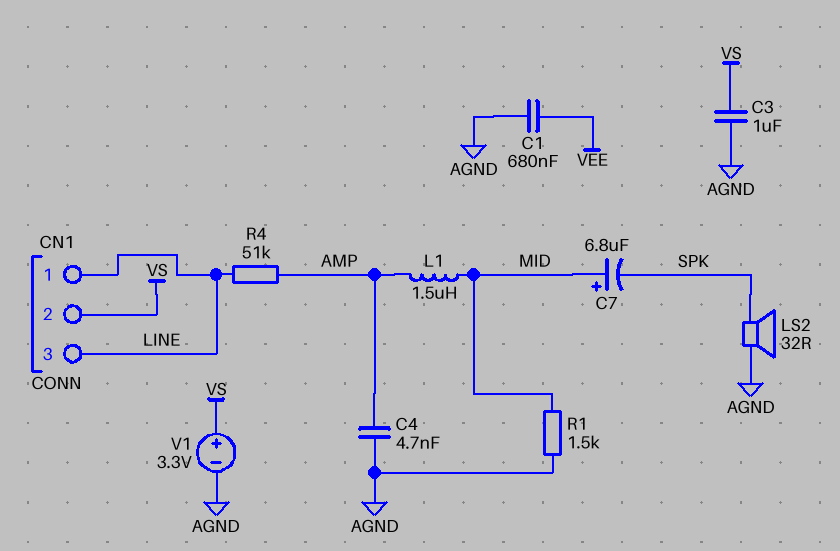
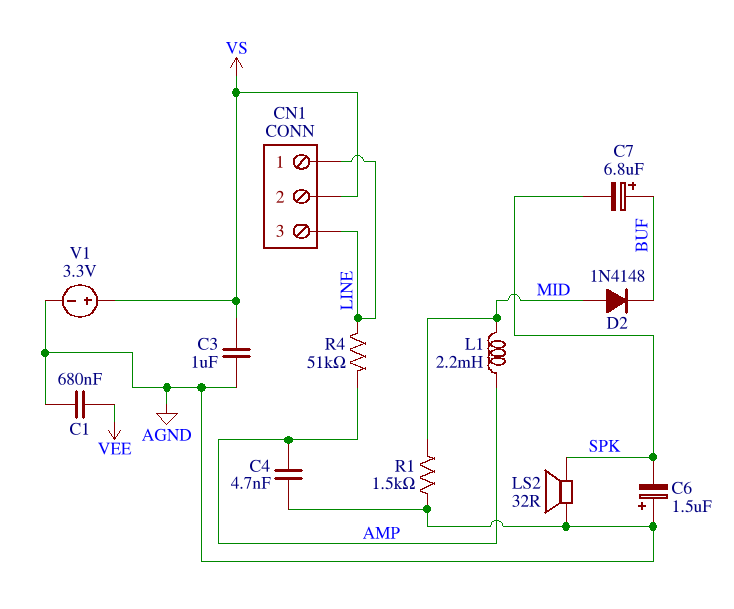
C6: none -> 1.5uF (plus AGND, minus SPK)
C7: 6.8uF (plus MID, minus SPK) -> 6.8uF (plus BUF, minus SPK)
D2: none -> diode 1N4148 (A MID, K BUF)
L1: 1.5uH (AMP, MID) -> 2.2mH (AMP, MID)

